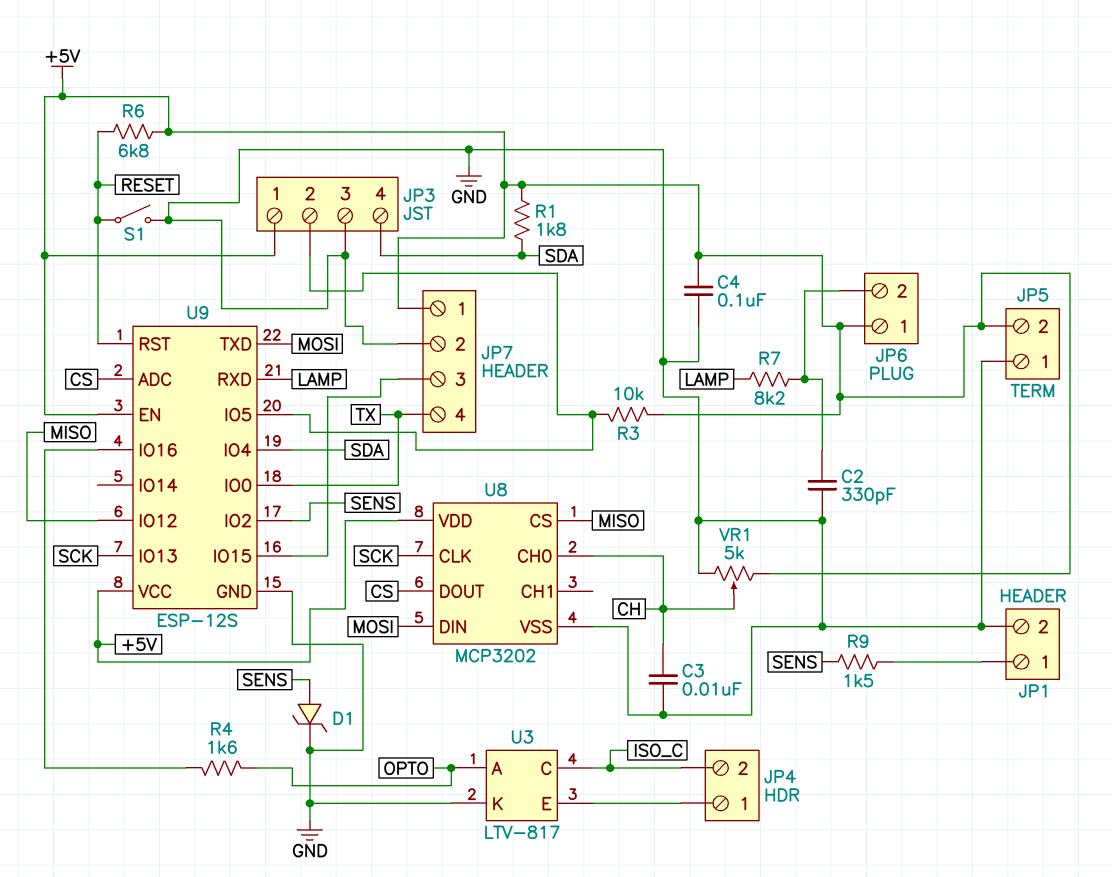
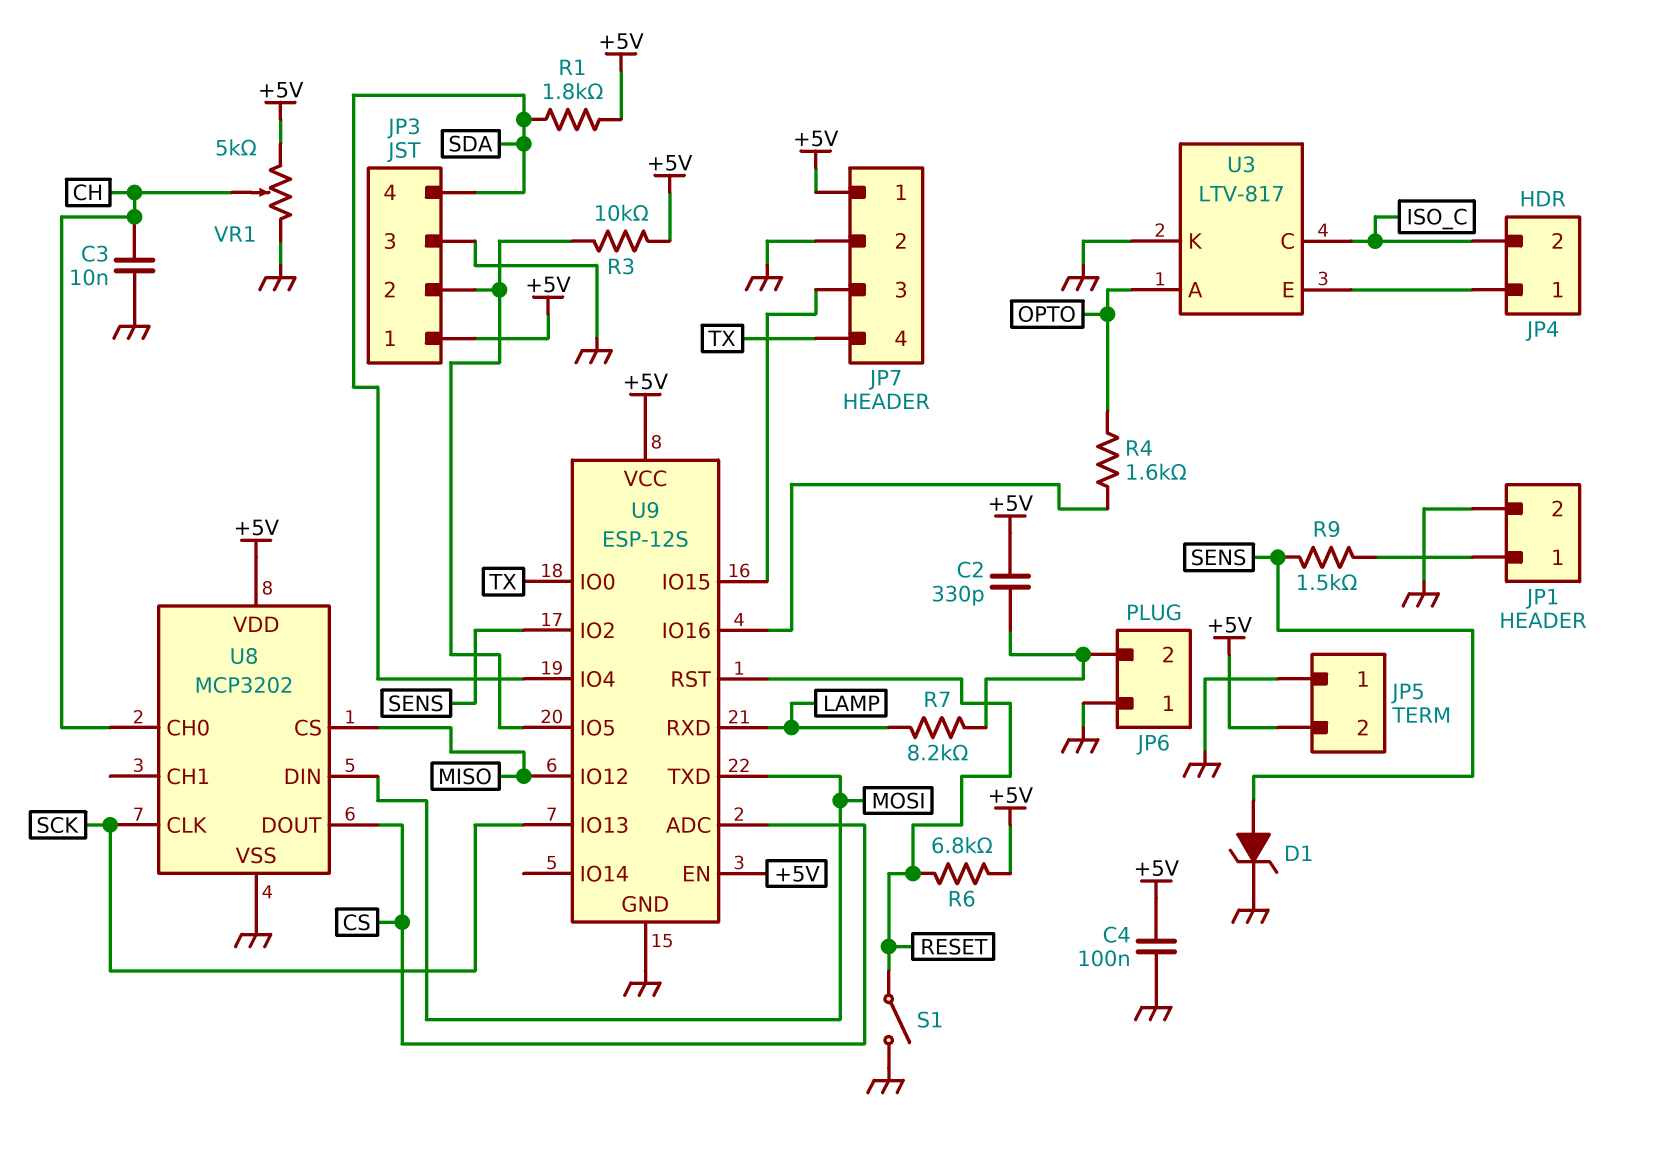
C2: 330pF (GND, JP6/2) -> 330pF (+5V, JP6/2)
JP6 pin 1: +5V -> GND

